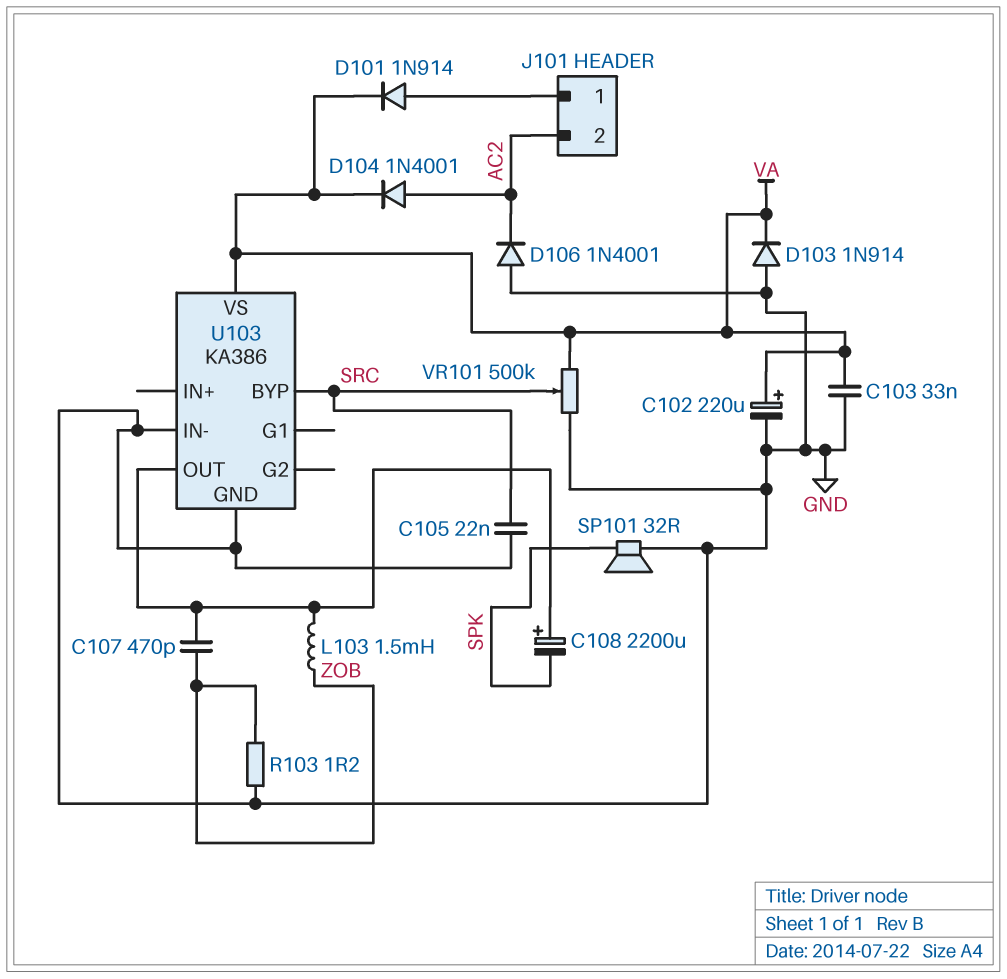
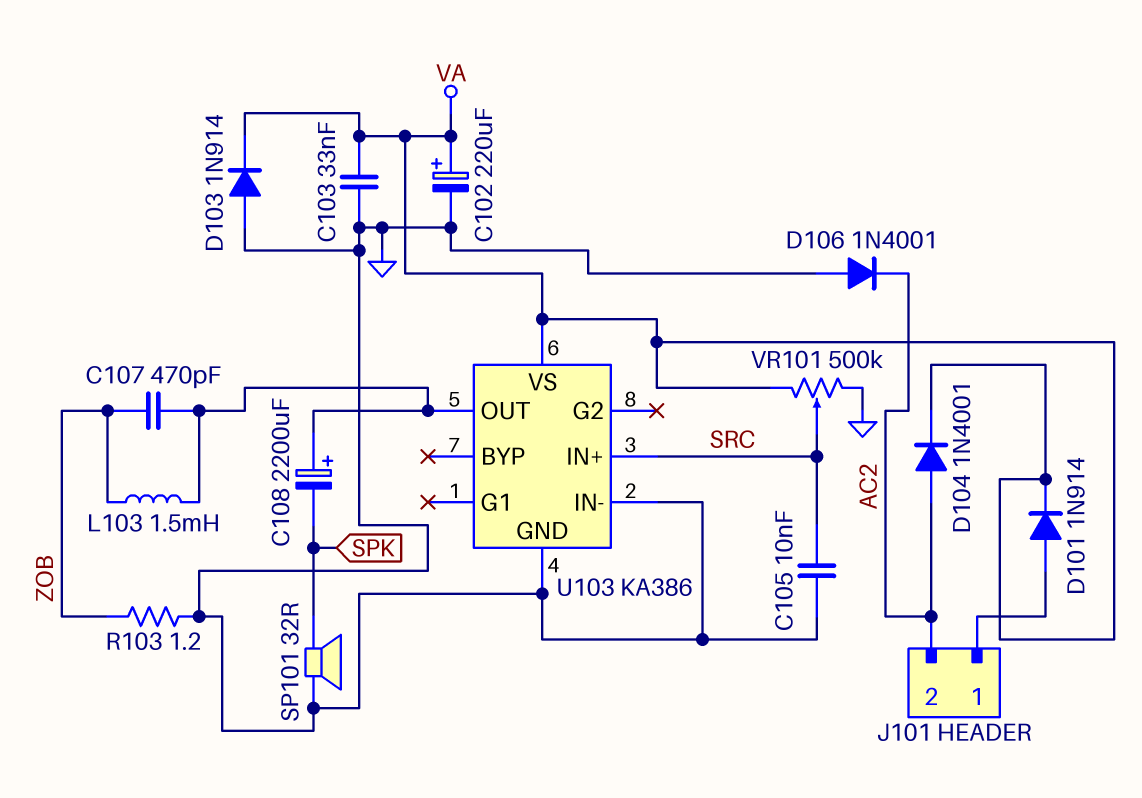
C105: 22nF (GND, SRC) -> 10nF (GND, SRC)
U103 pin BYP: SRC -> none
U103 pin IN+: none -> SRC

